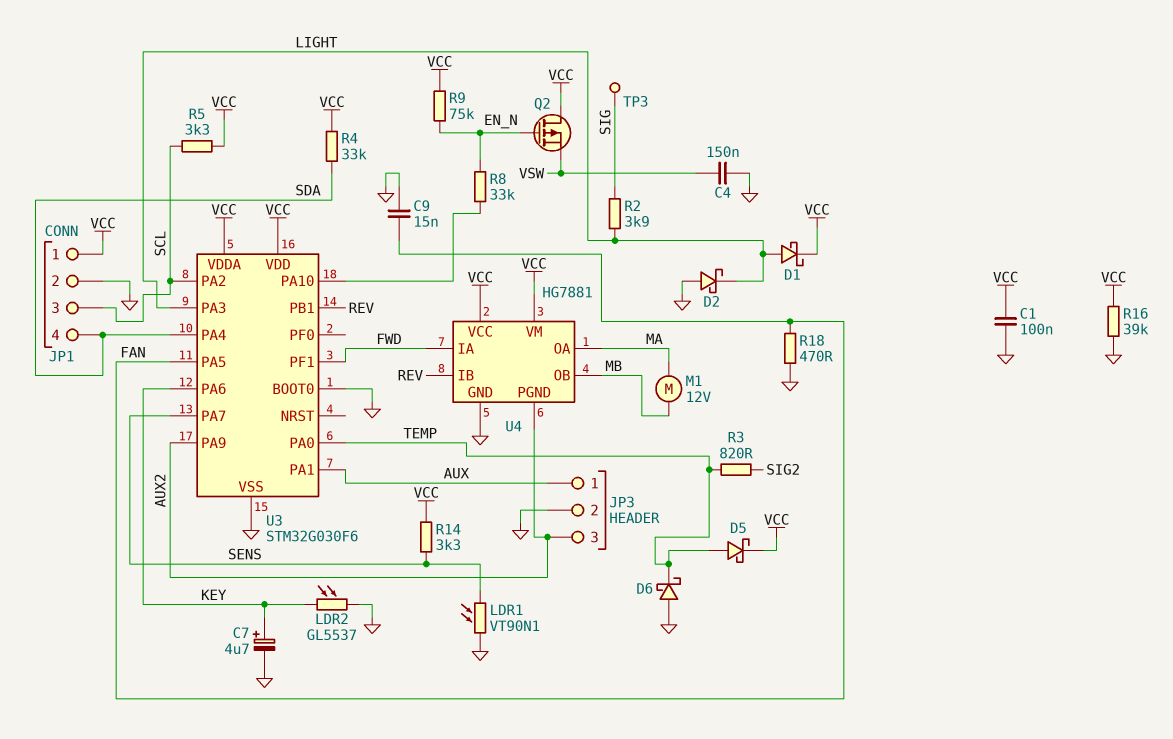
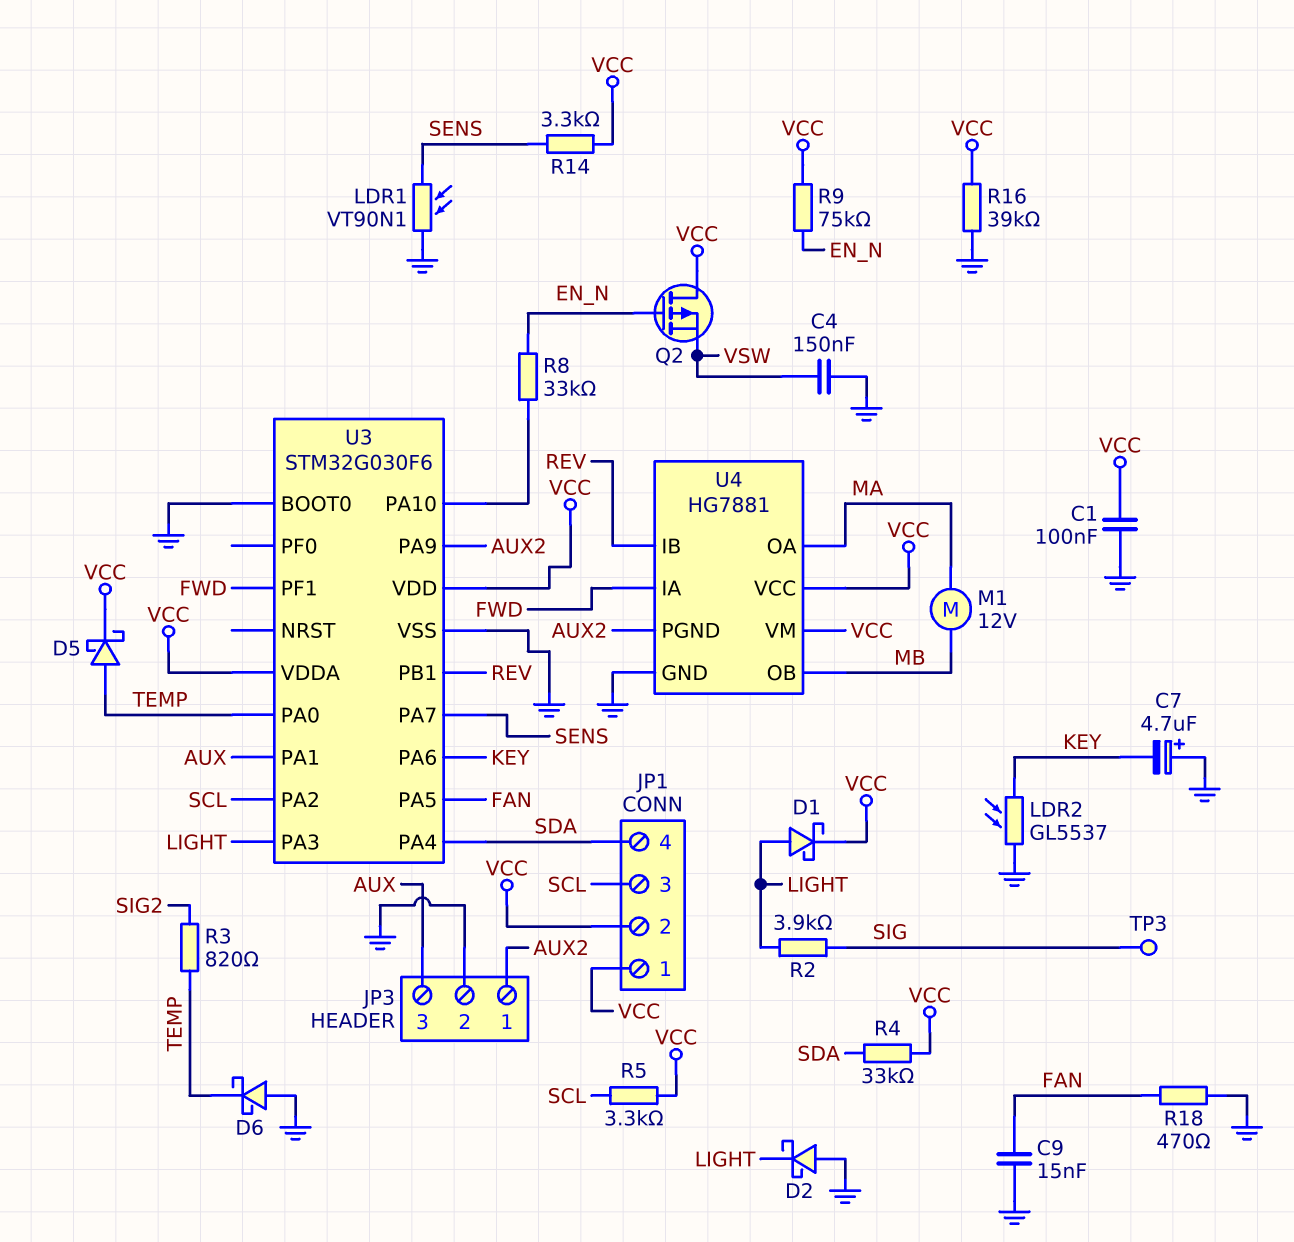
C7: 4.7uF (plus KEY, minus GND) -> 4.7uF (plus GND, minus KEY)
JP1 pin 2: GND -> VCC
JP3 pin 1: AUX -> AUX2
JP3 pin 3: AUX2 -> AUX

